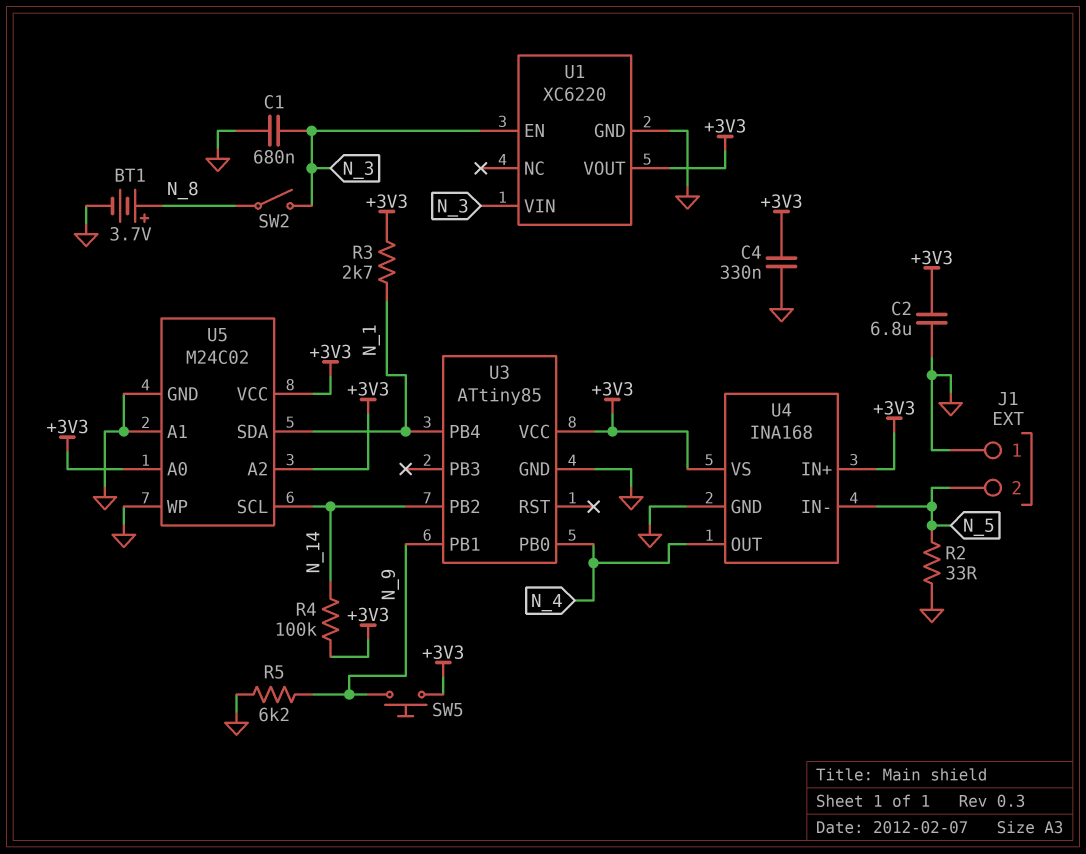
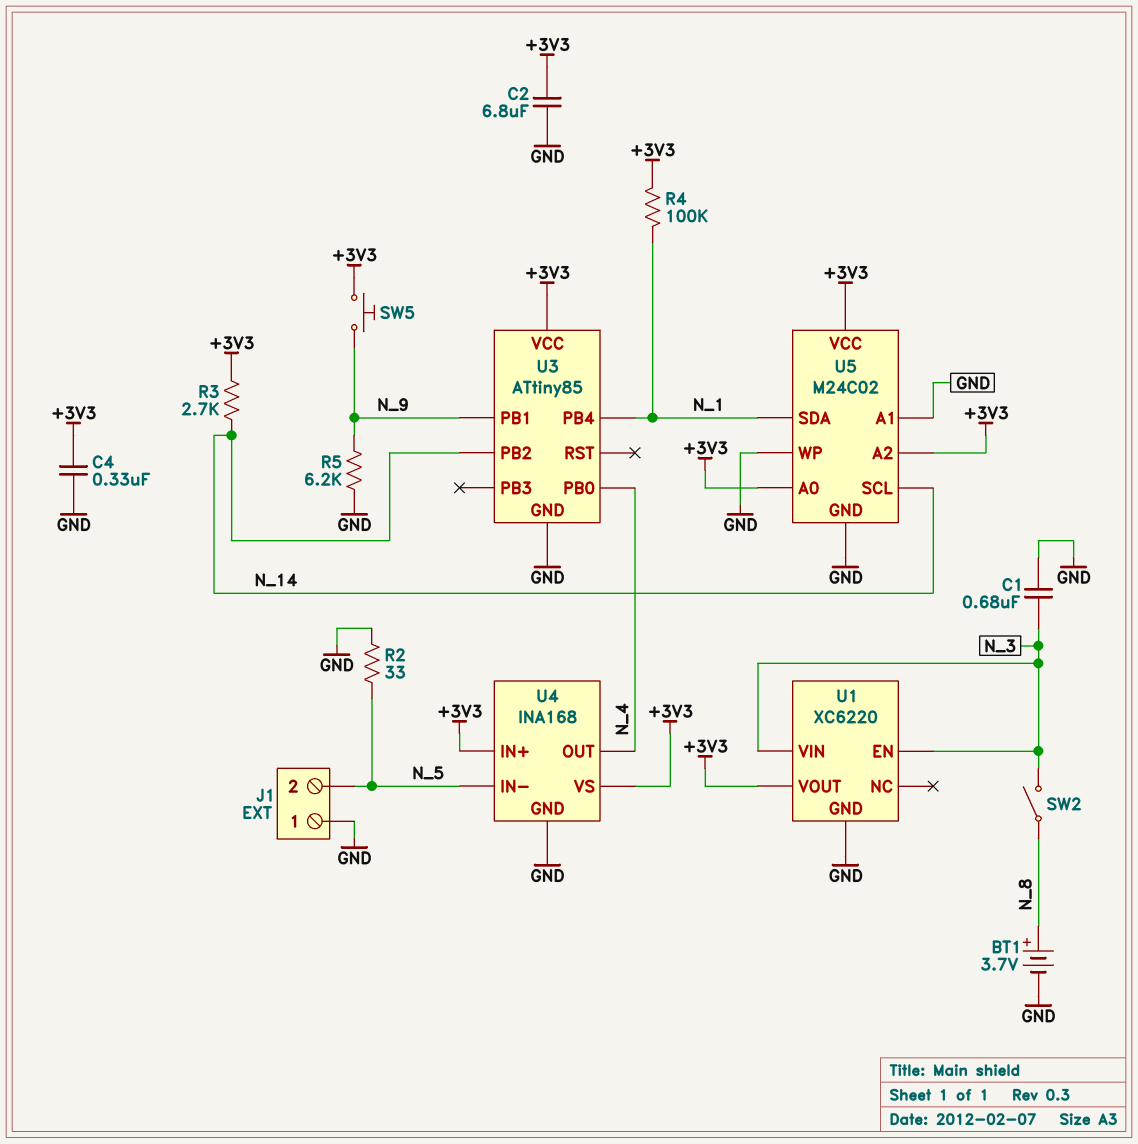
R3: 2.7k (+3V3, N_1) -> 2.7k (+3V3, N_14)
R4: 100k (+3V3, N_14) -> 100k (+3V3, N_1)

